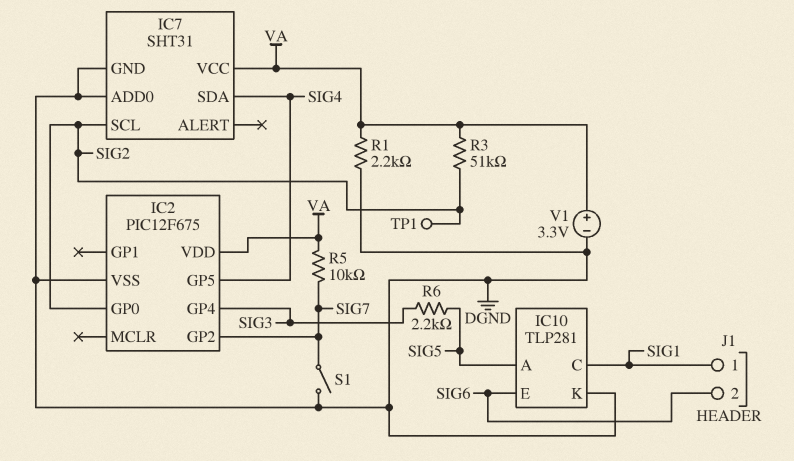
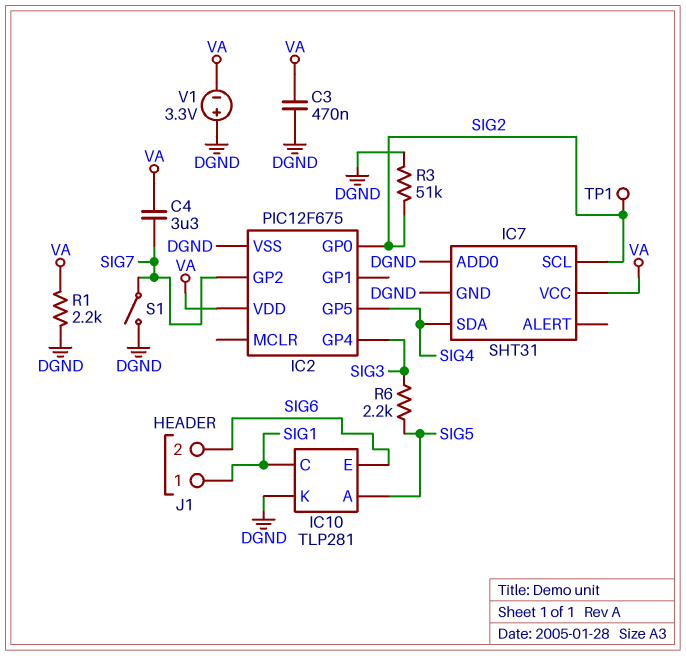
C3: none -> 470nF (DGND, VA)
C4: none -> 3.3uF (SIG7, VA)
R3: 51k (SIG2, VA) -> 51k (DGND, SIG2)
R5: 10k (SIG7, VA) -> none
V1: 3.3V (plus VA, minus DGND) -> 3.3V (plus DGND, minus VA)

